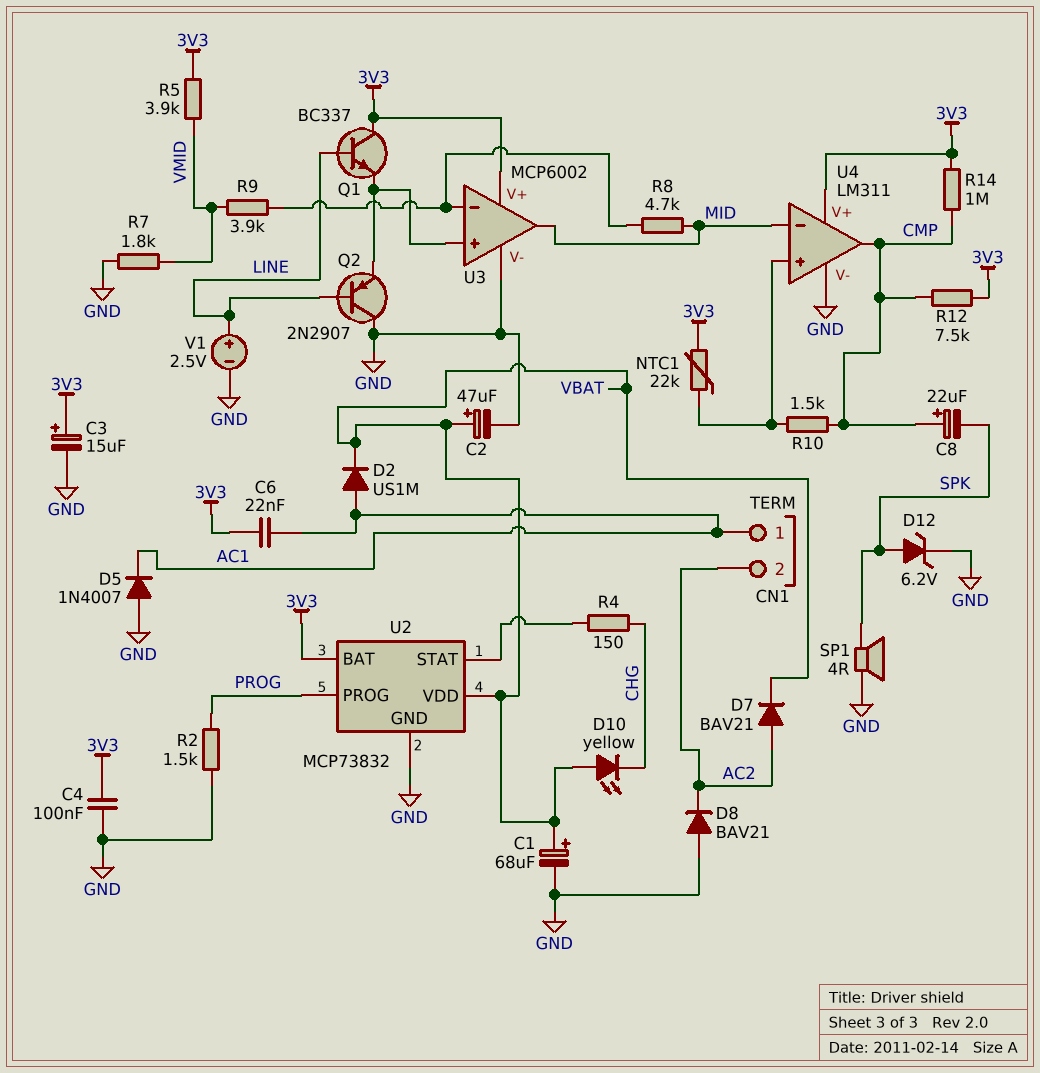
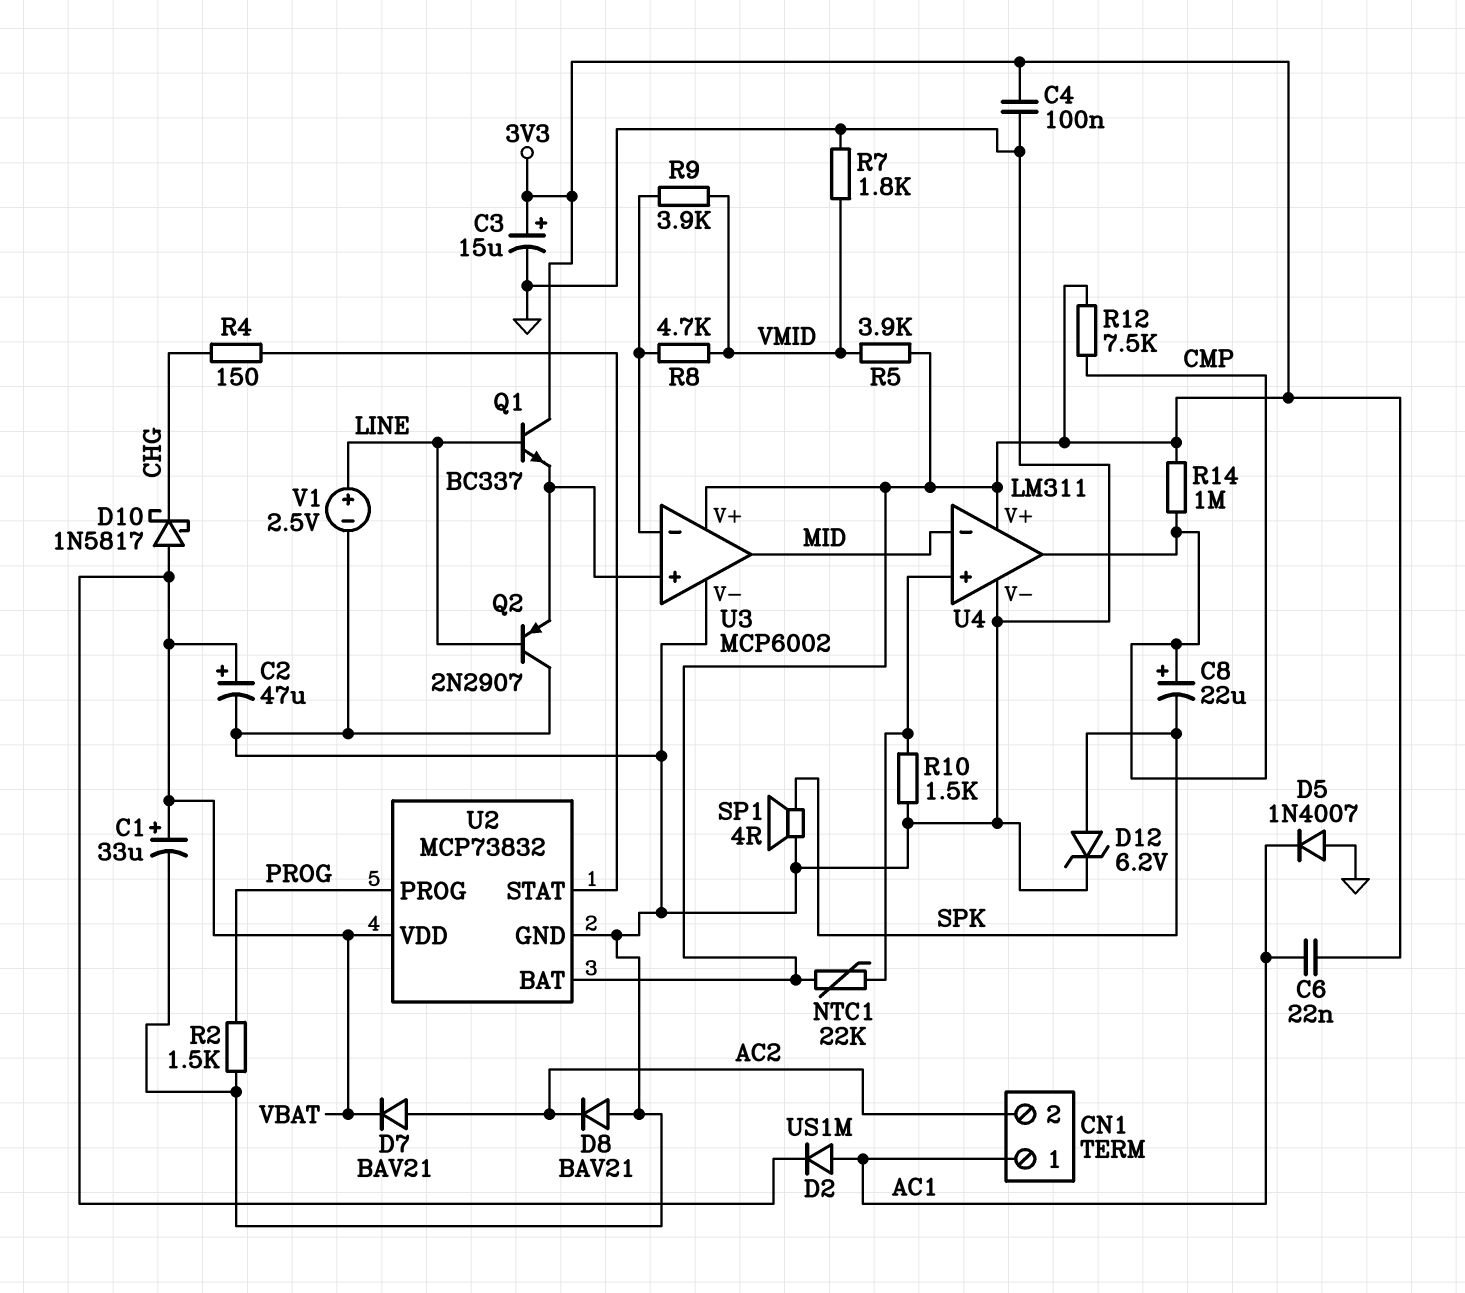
C1: 68uF (plus VBAT, minus GND) -> 33uF (plus VBAT, minus GND)
D10: LED yellow (A VBAT, K CHG) -> schottky 1N5817 (A VBAT, K CHG)
R8: 4.7k (MID, U3/in-) -> 4.7k (U3/in-, VMID)
R10: 1.5k (CMP, U4/in+) -> 1.5k (GND, U4/in+)

